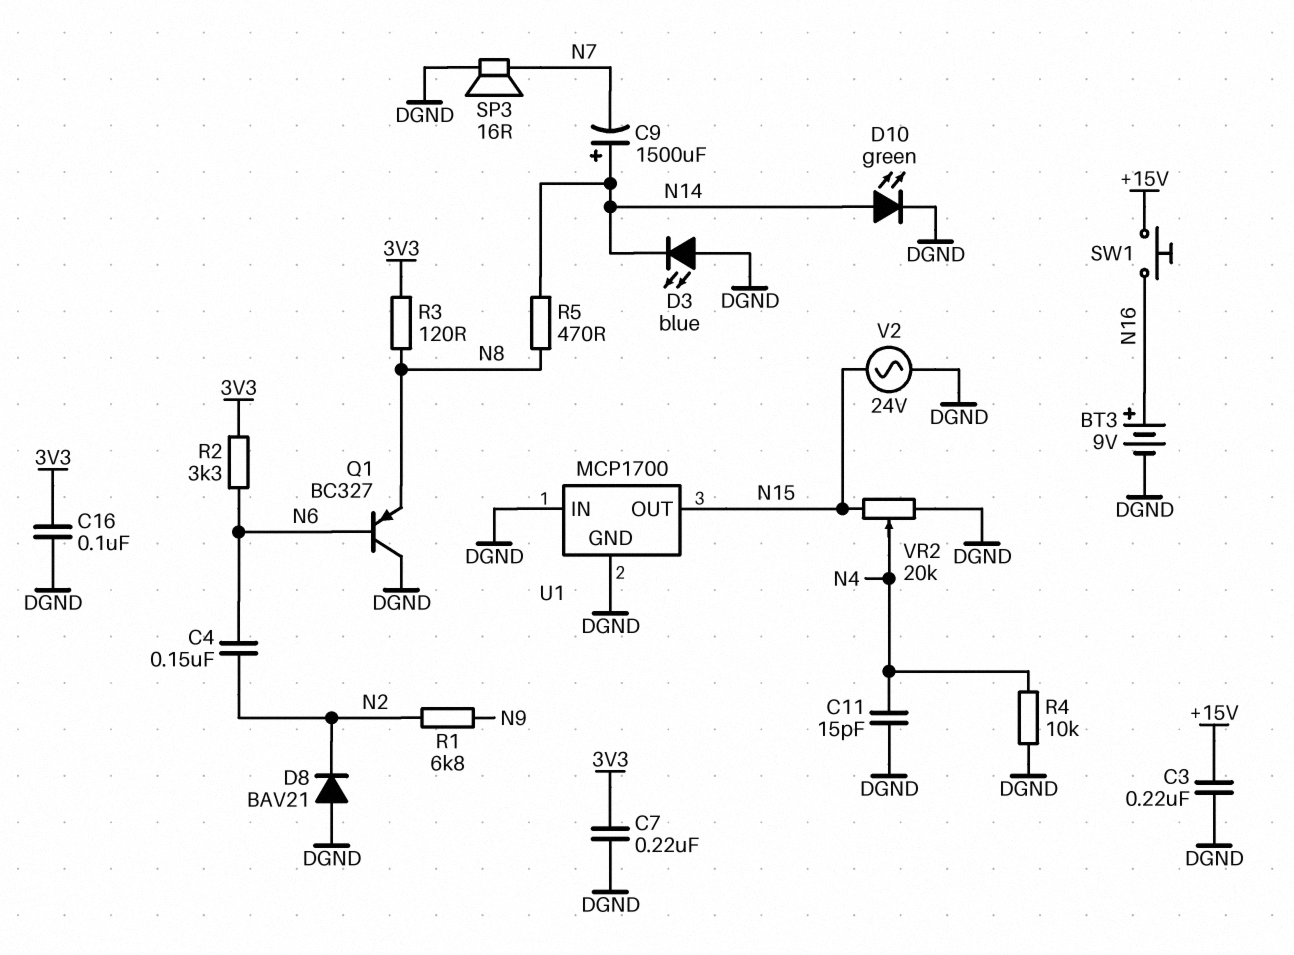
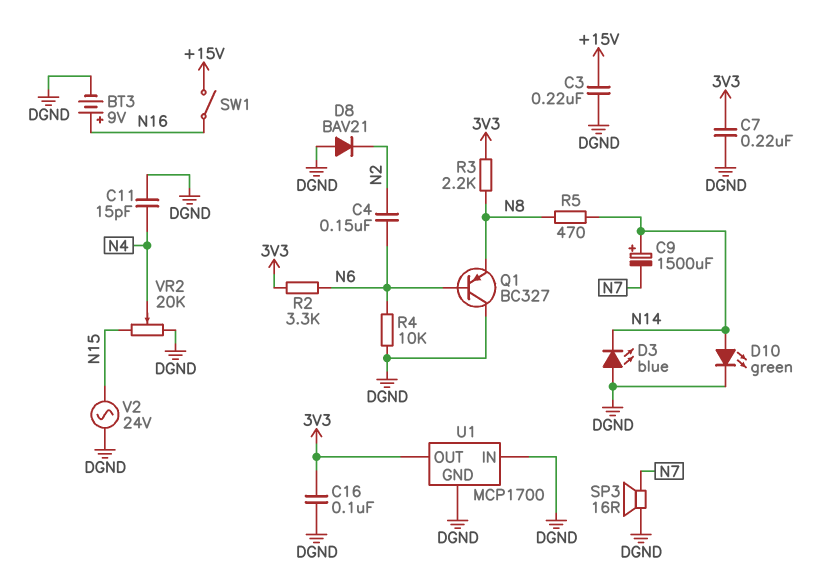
R1: 6.8k (N2, N9) -> none
R3: 120 (3V3, N8) -> 2.2k (3V3, N8)
R4: 10k (DGND, N4) -> 10k (DGND, N6)
SW1: button (+15V, N16) -> switch (+15V, N16)
U1 pin OUT: N15 -> 3V3

